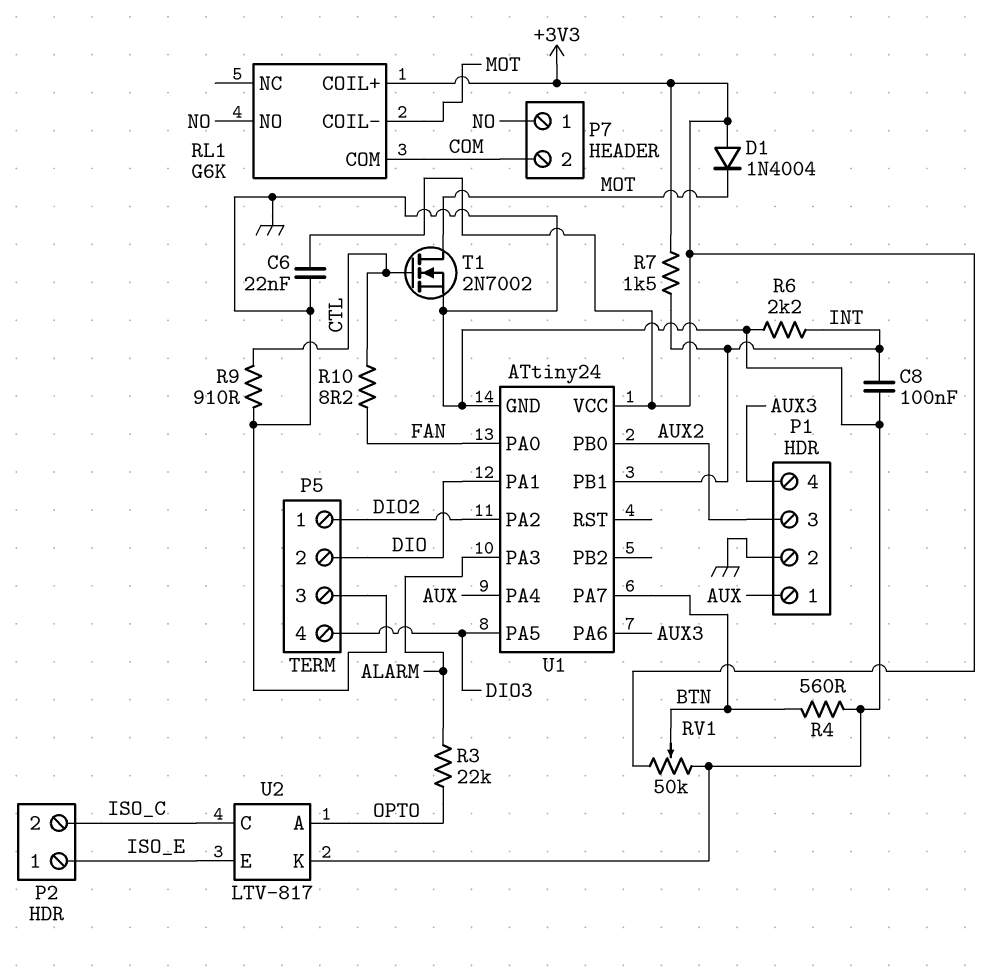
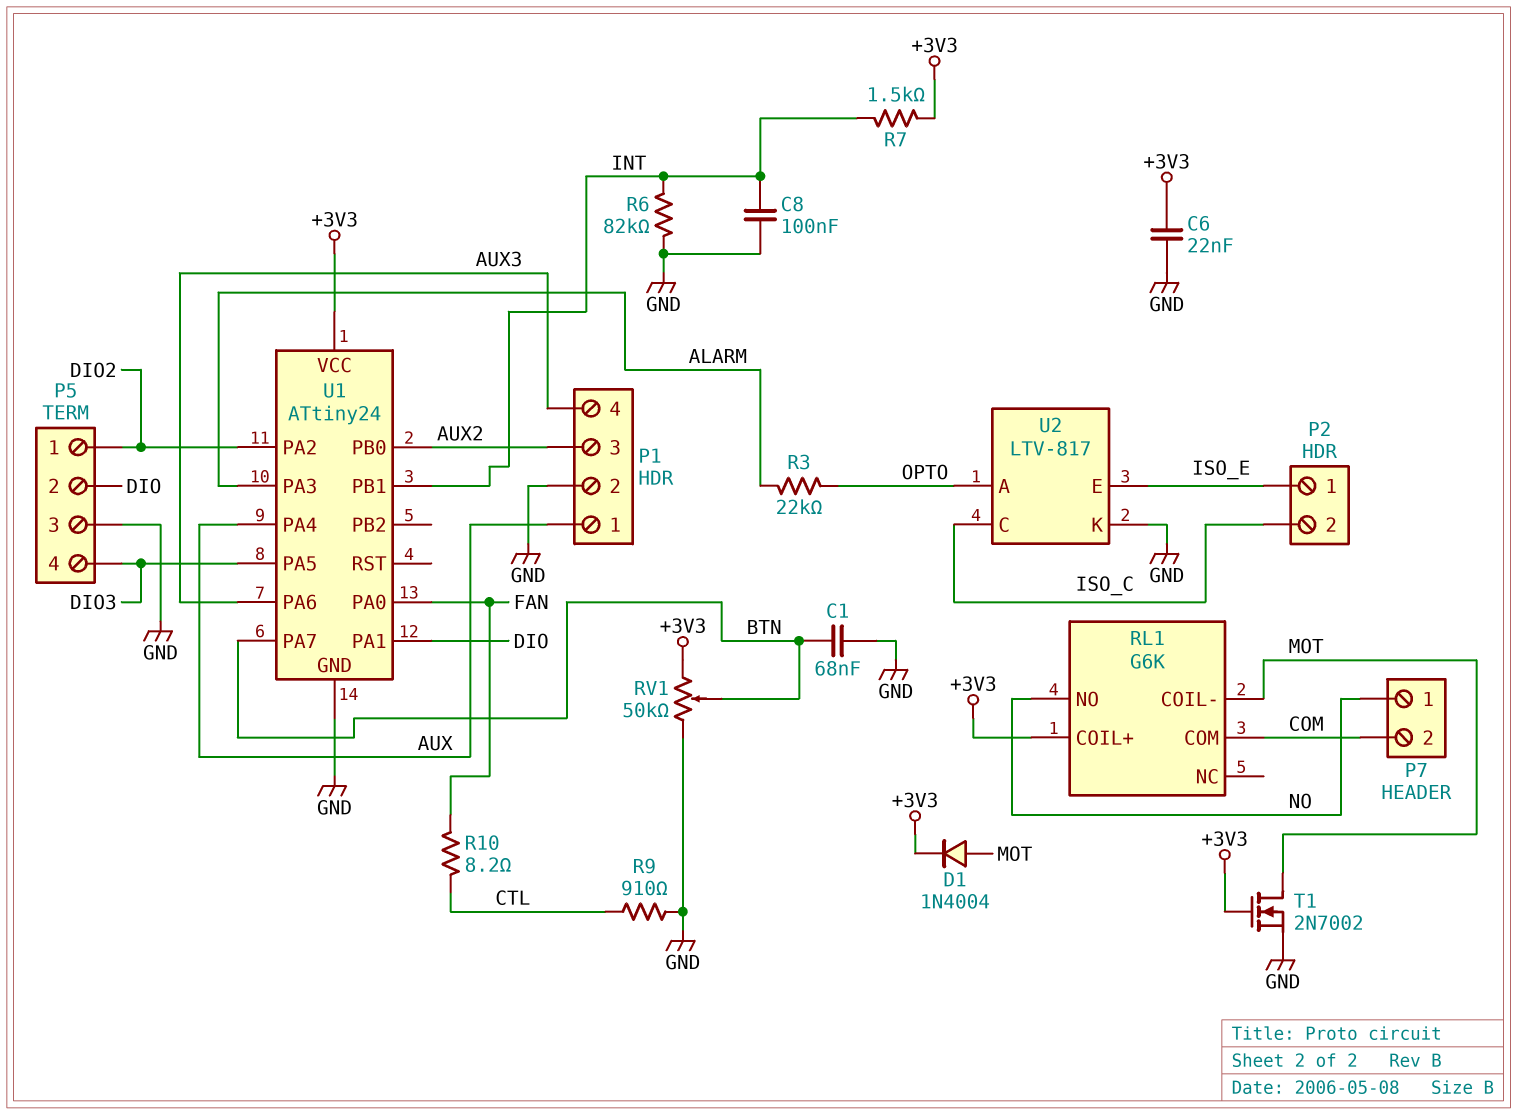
C1: none -> 68nF (BTN, GND)
D1: diode 1N4004 (A +3V3, K MOT) -> diode 1N4004 (A MOT, K +3V3)
R4: 560 (BTN, GND) -> none
R6: 2.2k (GND, INT) -> 82k (GND, INT)
T1: NMOS 2N7002 (G CTL, D MOT, S GND) -> NMOS 2N7002 (G +3V3, D MOT, S GND)

